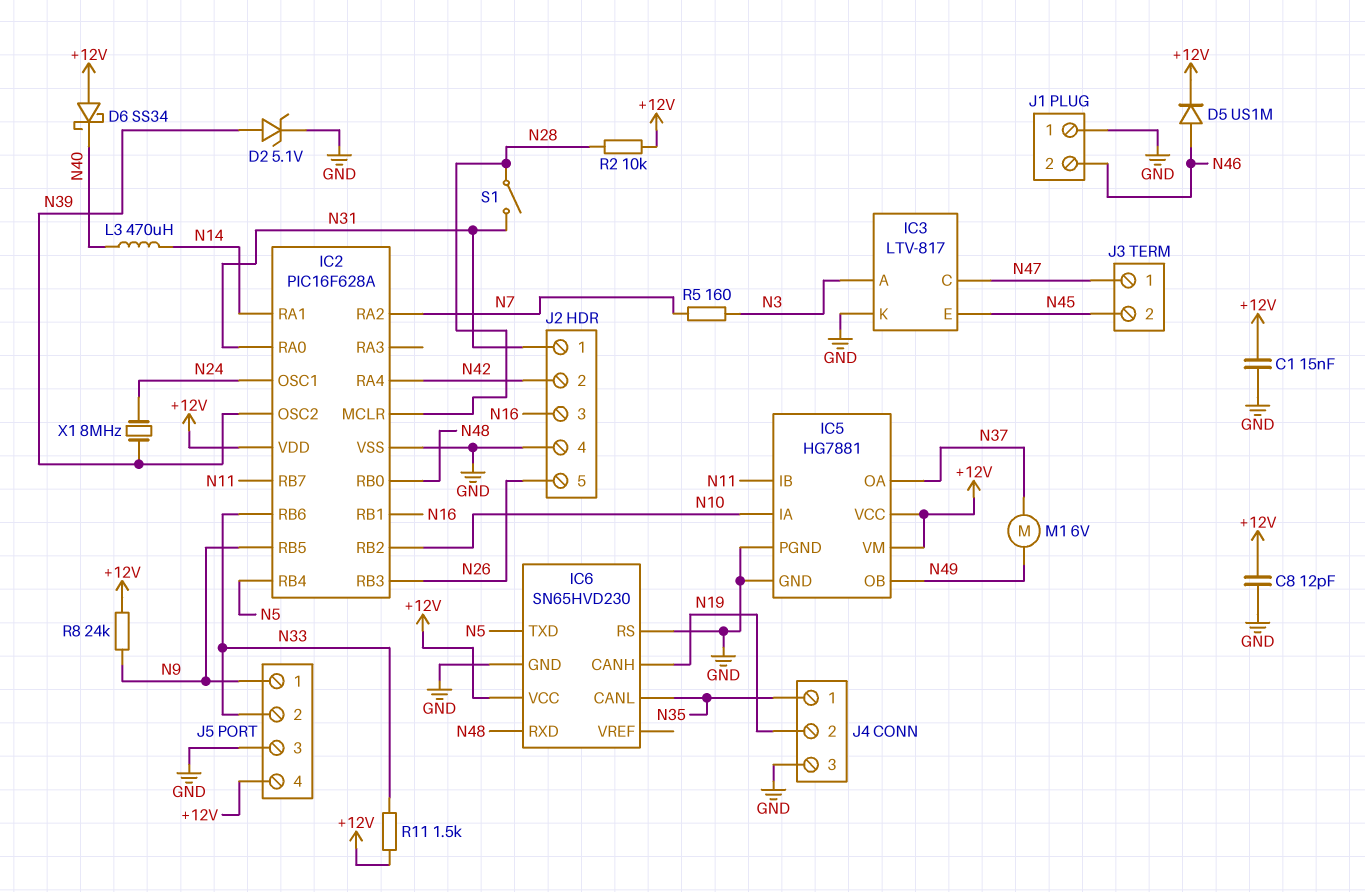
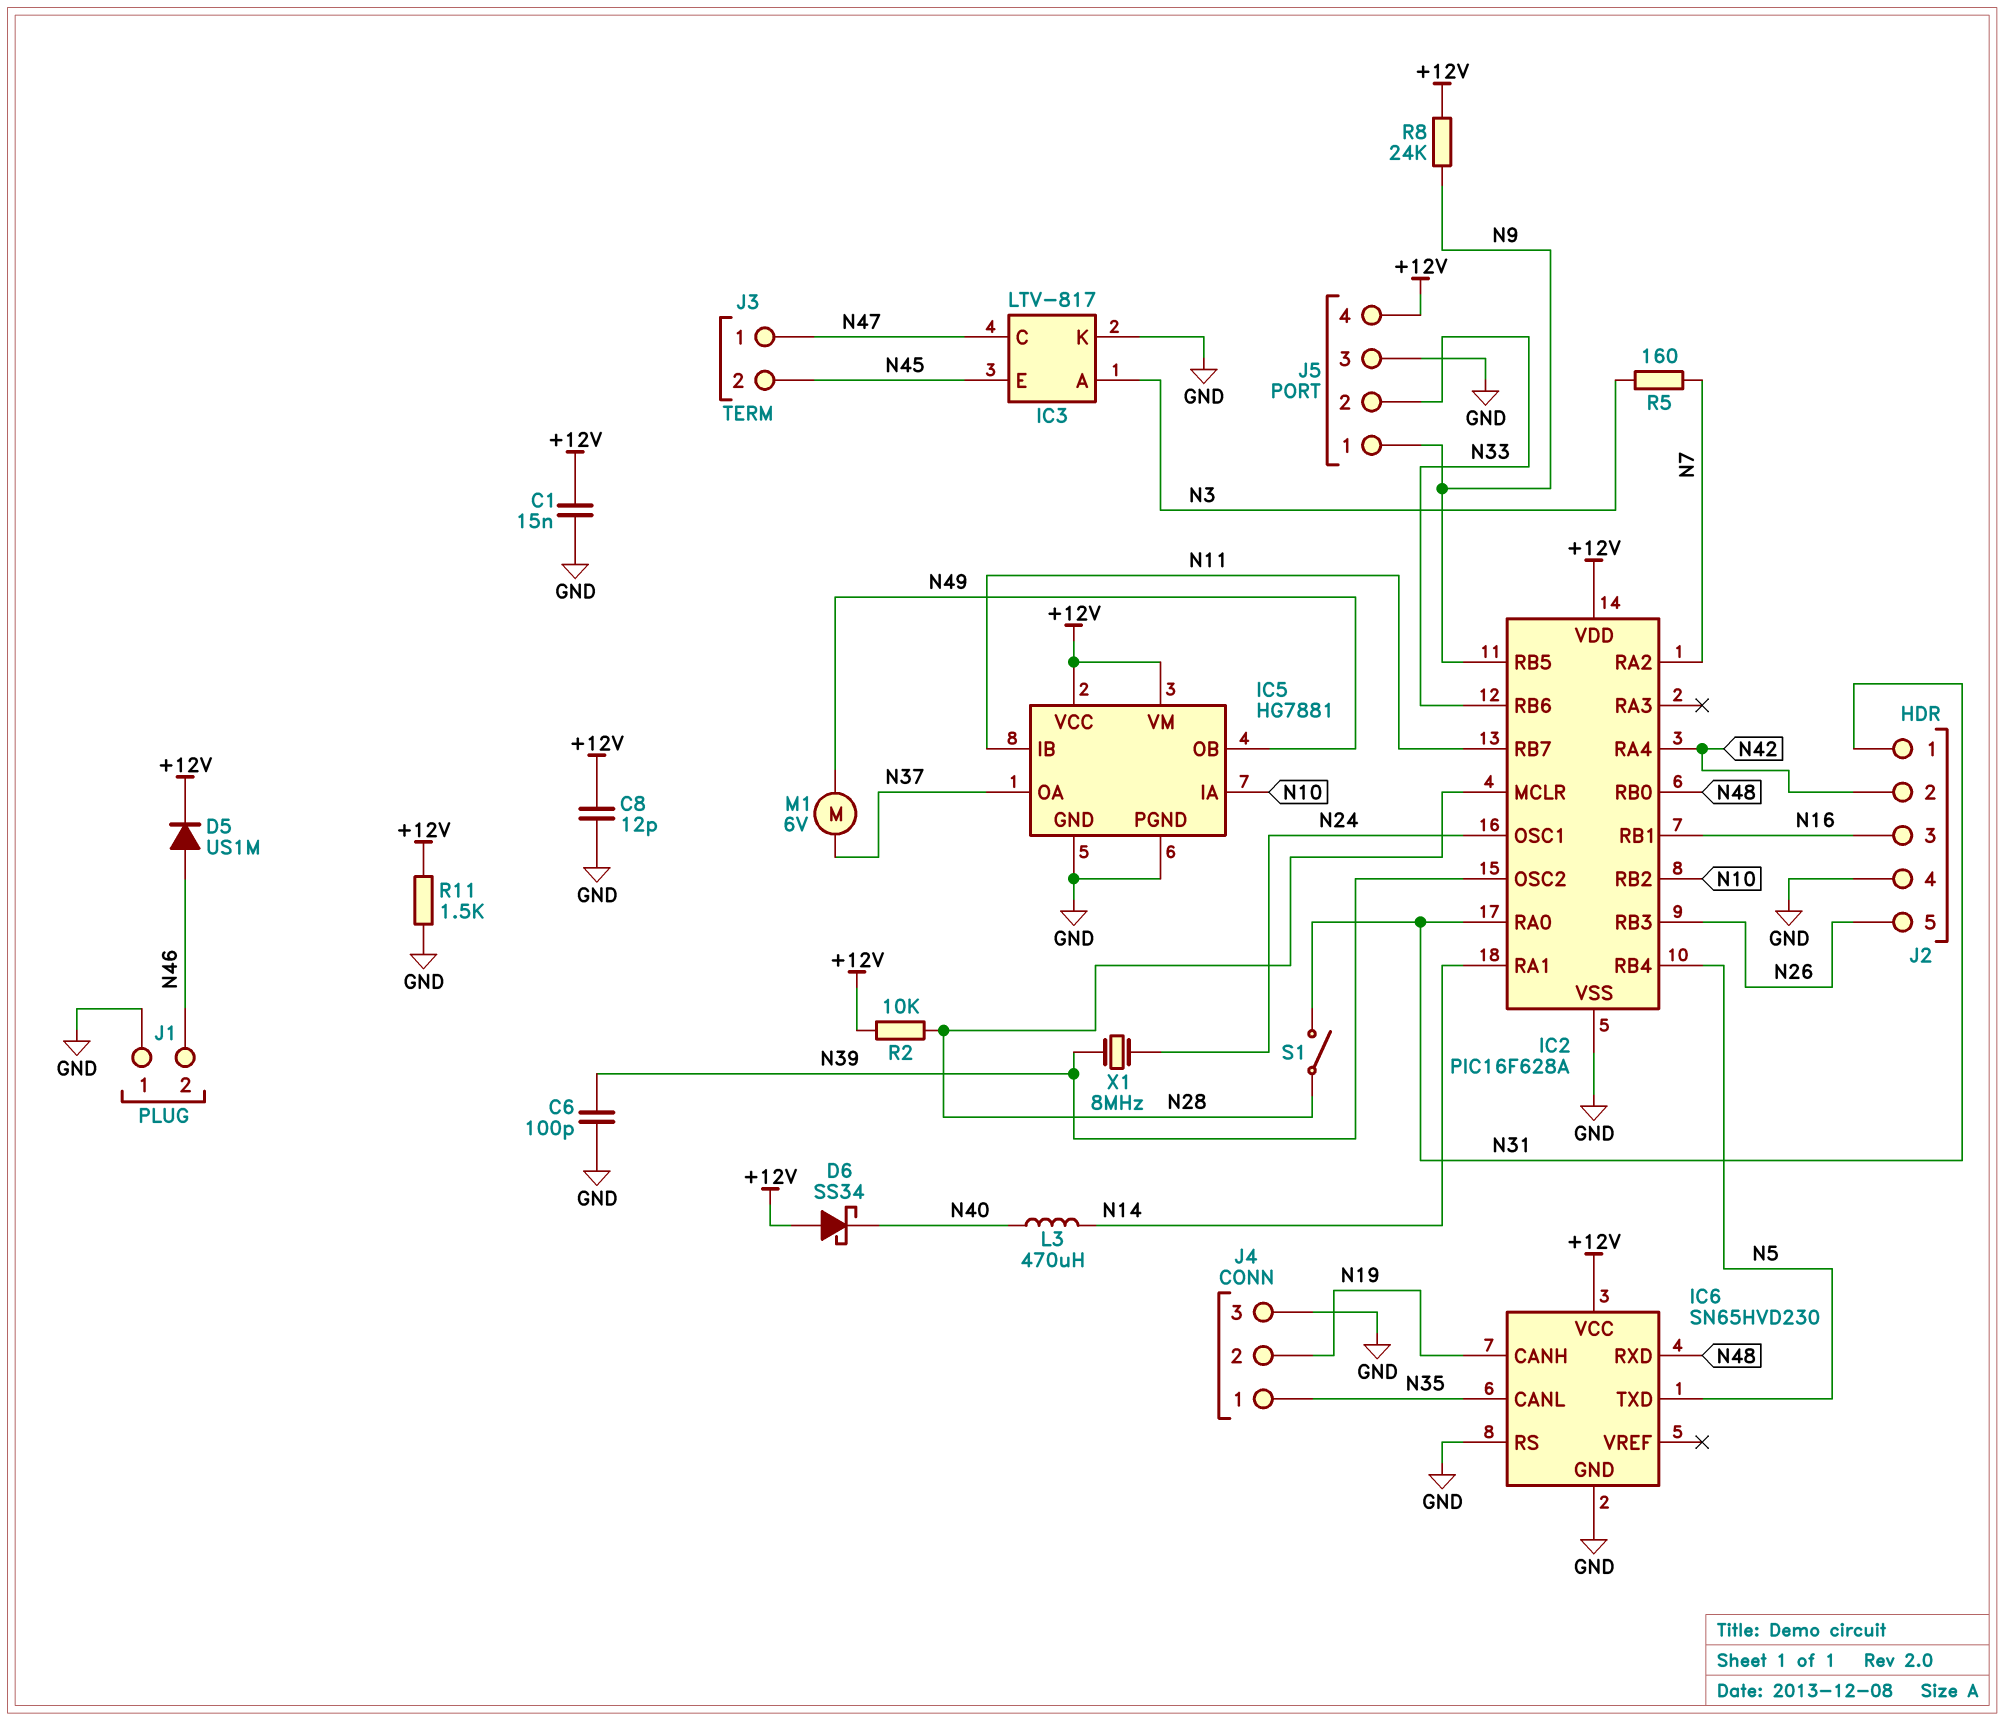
C6: none -> 100pF (GND, N39)
D2: zener 5.1V (A N39, K GND) -> none
R11: 1.5k (+12V, N33) -> 1.5k (+12V, GND)

